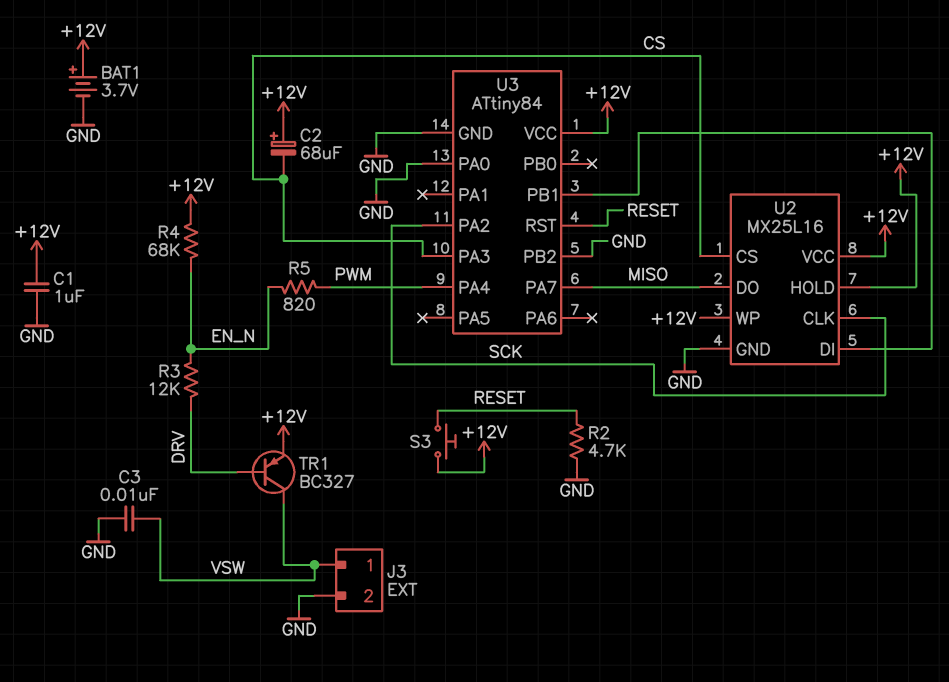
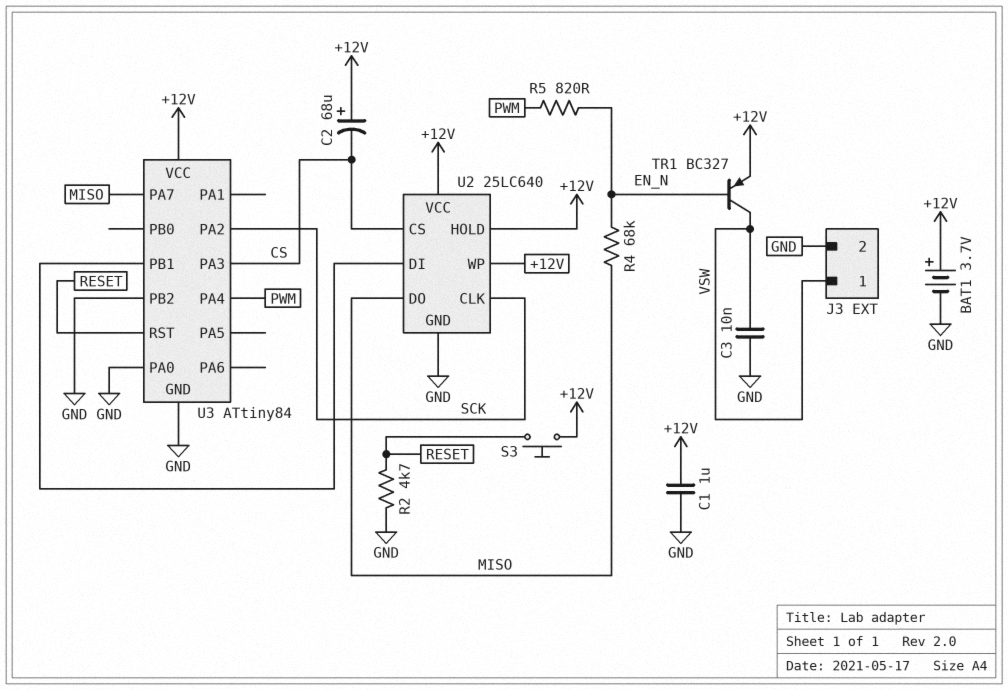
R3: 12k (DRV, EN_N) -> none
R4: 68k (+12V, EN_N) -> 68k (EN_N, MISO)
TR1: PNP BC327 (B DRV, C VSW, E +12V) -> PNP BC327 (B EN_N, C VSW, E +12V)
U2: MX25L16 -> 25LC640

